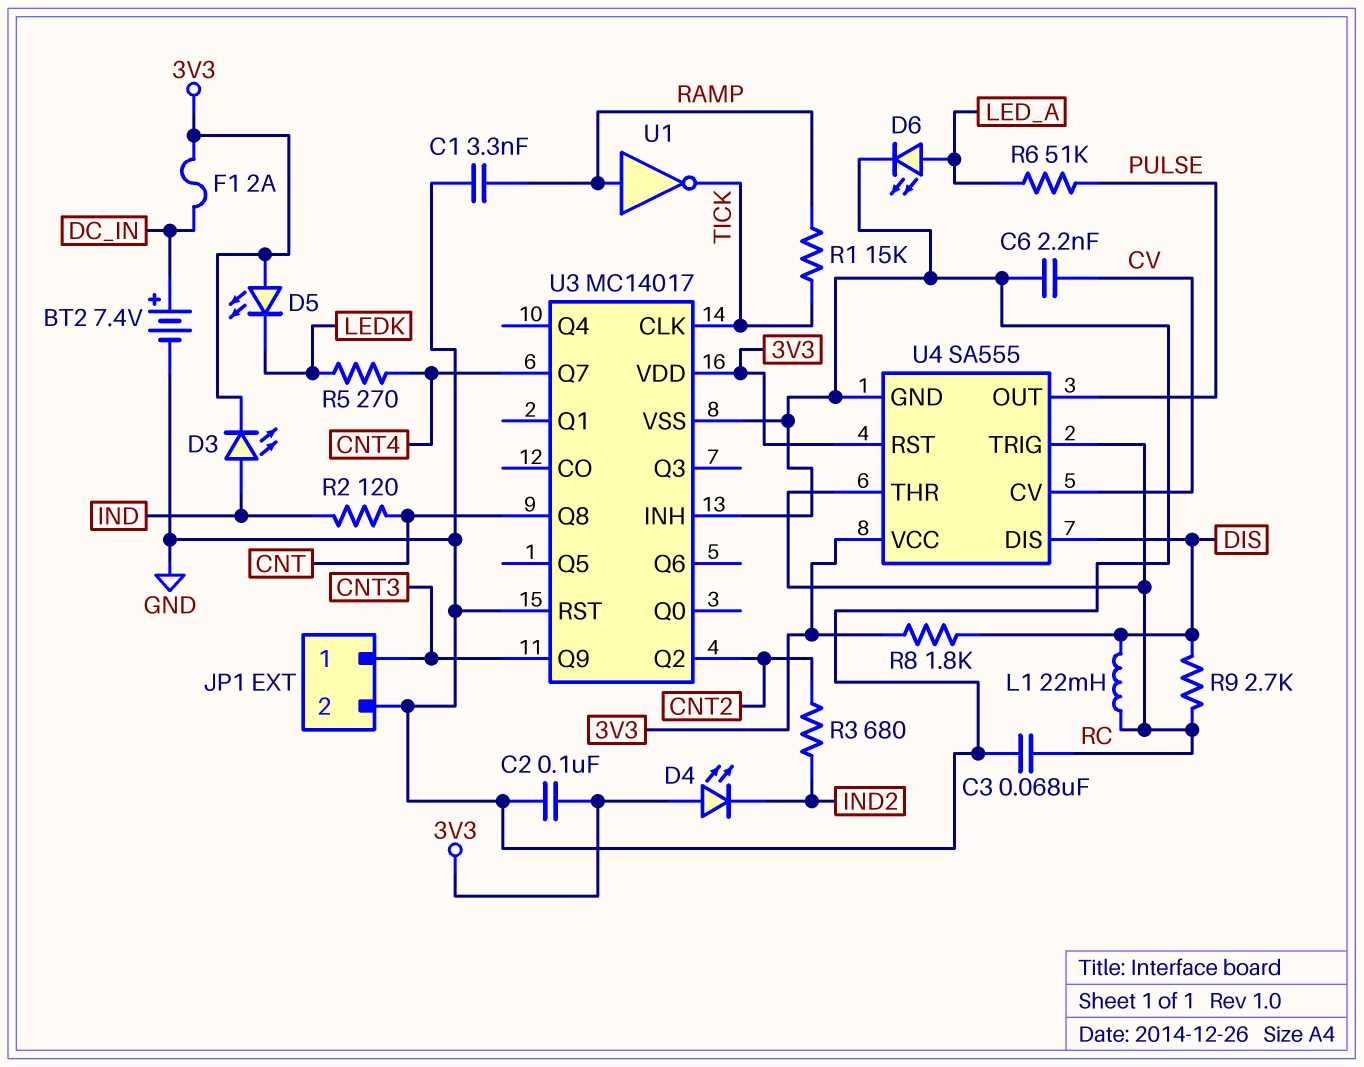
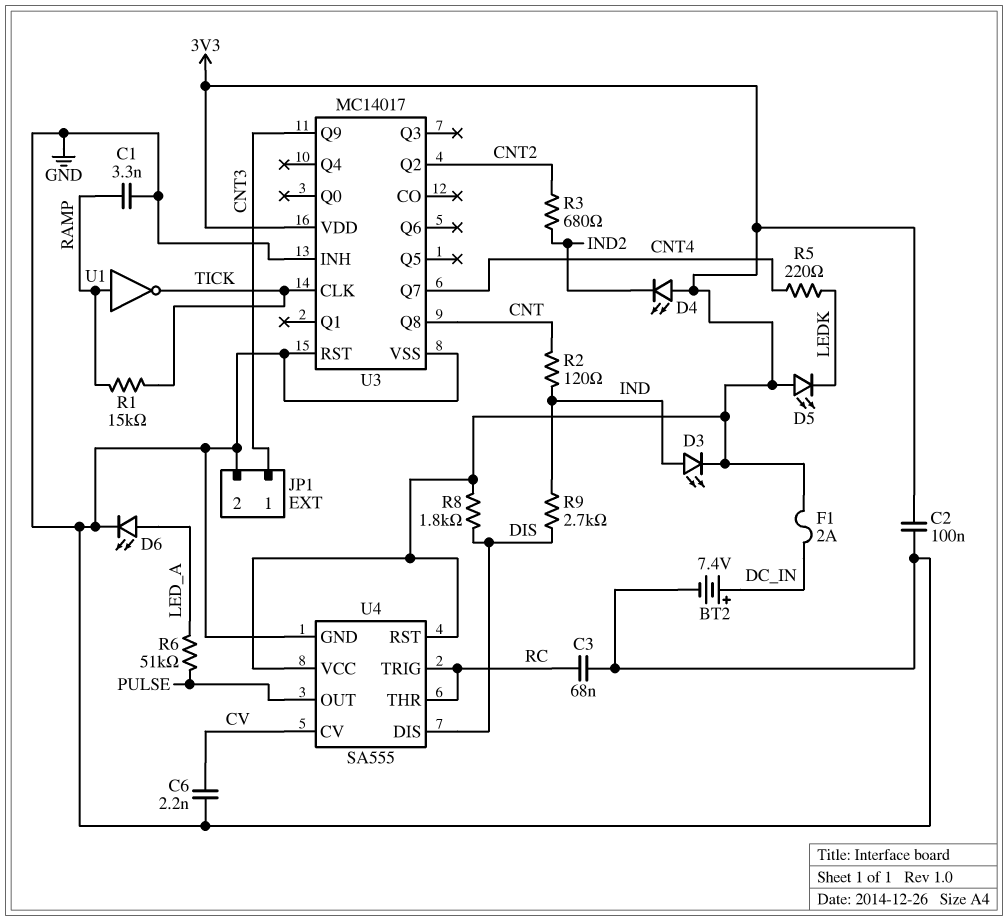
L1: 22mH (DIS, RC) -> none
R5: 270 (CNT4, LEDK) -> 220 (CNT4, LEDK)
R9: 2.7k (DIS, RC) -> 2.7k (DIS, IND)

